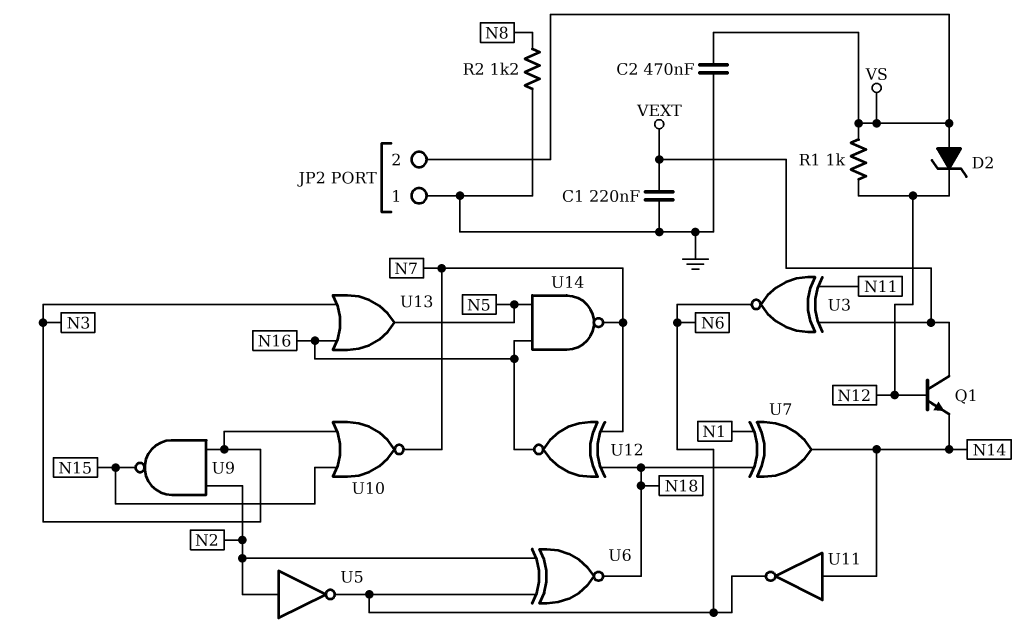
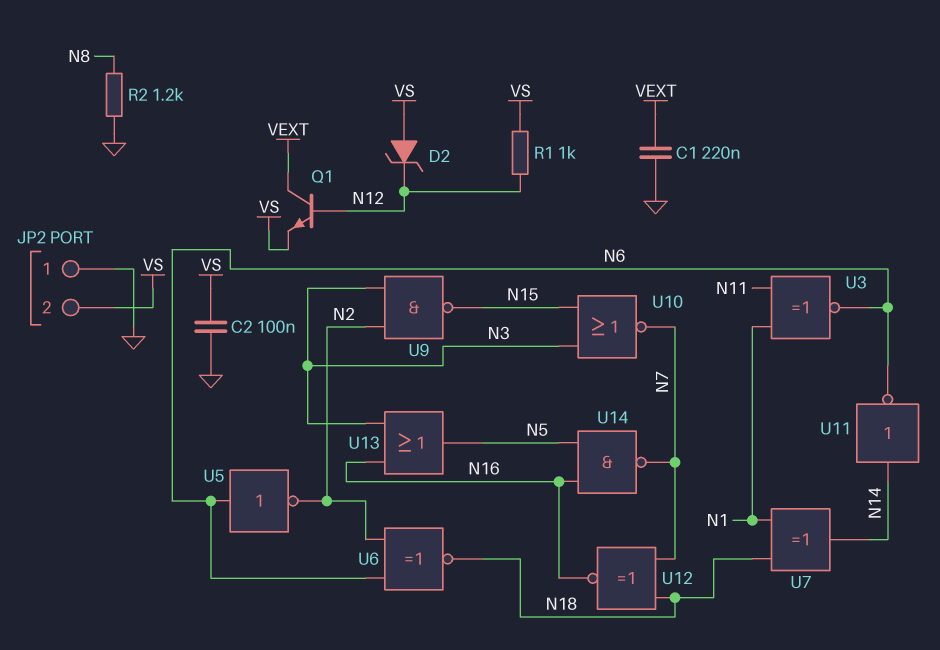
C2: 470nF (GND, VS) -> 100nF (GND, VS)
Q1: NPN (B N12, C VEXT, E N14) -> NPN (B N12, C VEXT, E VS)
U3: XNOR (in N11, in VEXT, out N6) -> XNOR (in N1, in N11, out N6)
U5: NOT (in N2, out N6) -> NOT (in N6, out N2)

